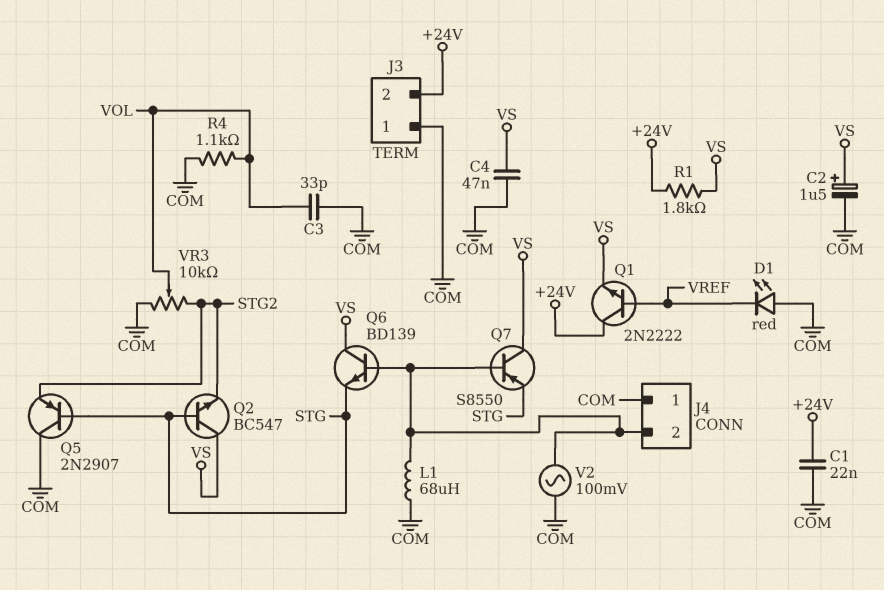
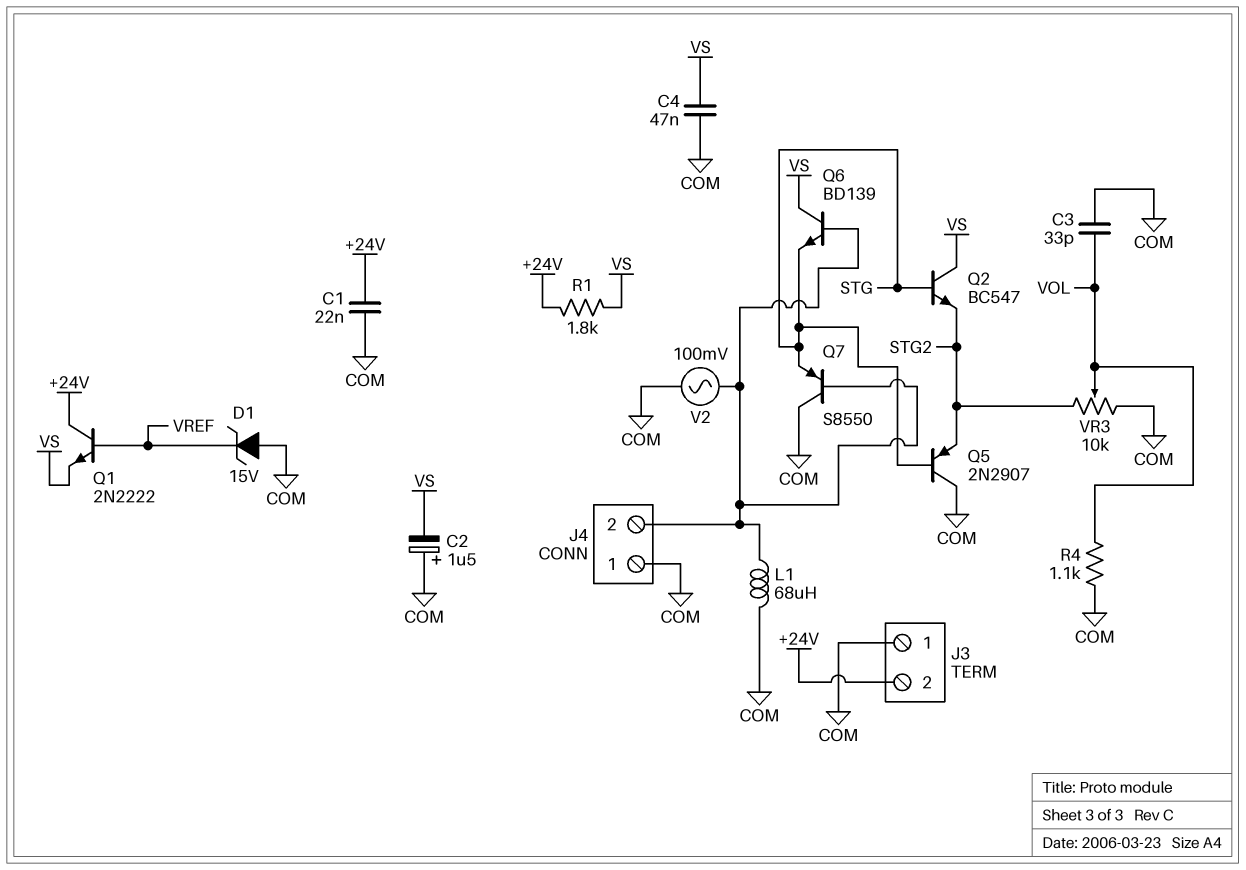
C2: 1.5uF (plus VS, minus COM) -> 1.5uF (plus COM, minus VS)
D1: LED red (A COM, K VREF) -> zener 15V (A COM, K VREF)
Q7: PNP S8550 (B J4/2, C VS, E STG) -> PNP S8550 (B J4/2, C COM, E STG)

